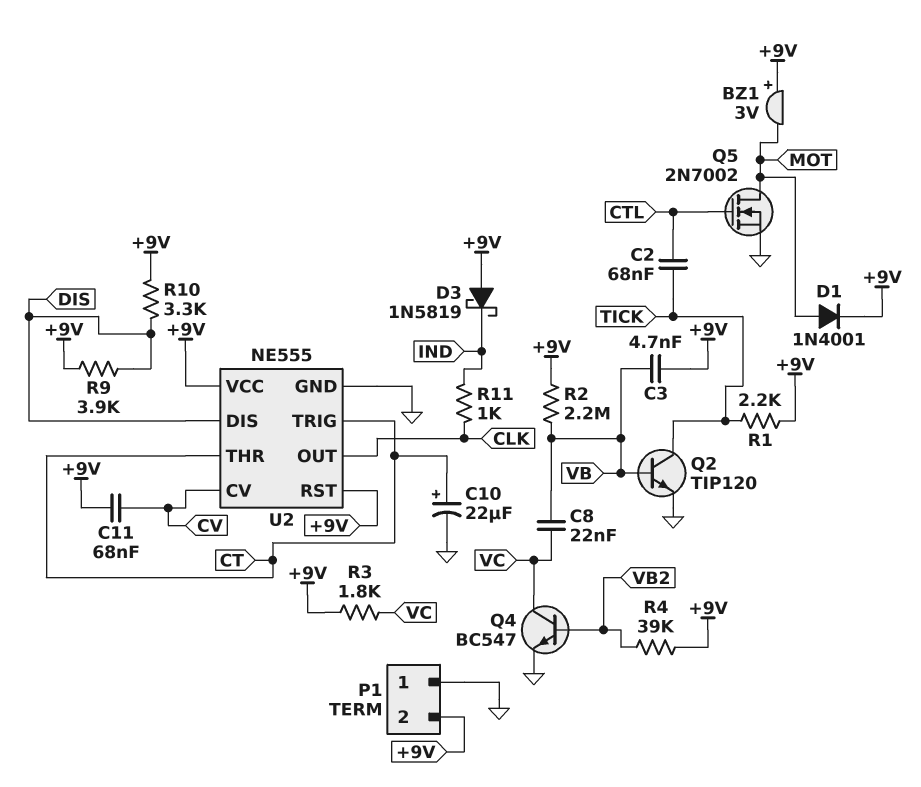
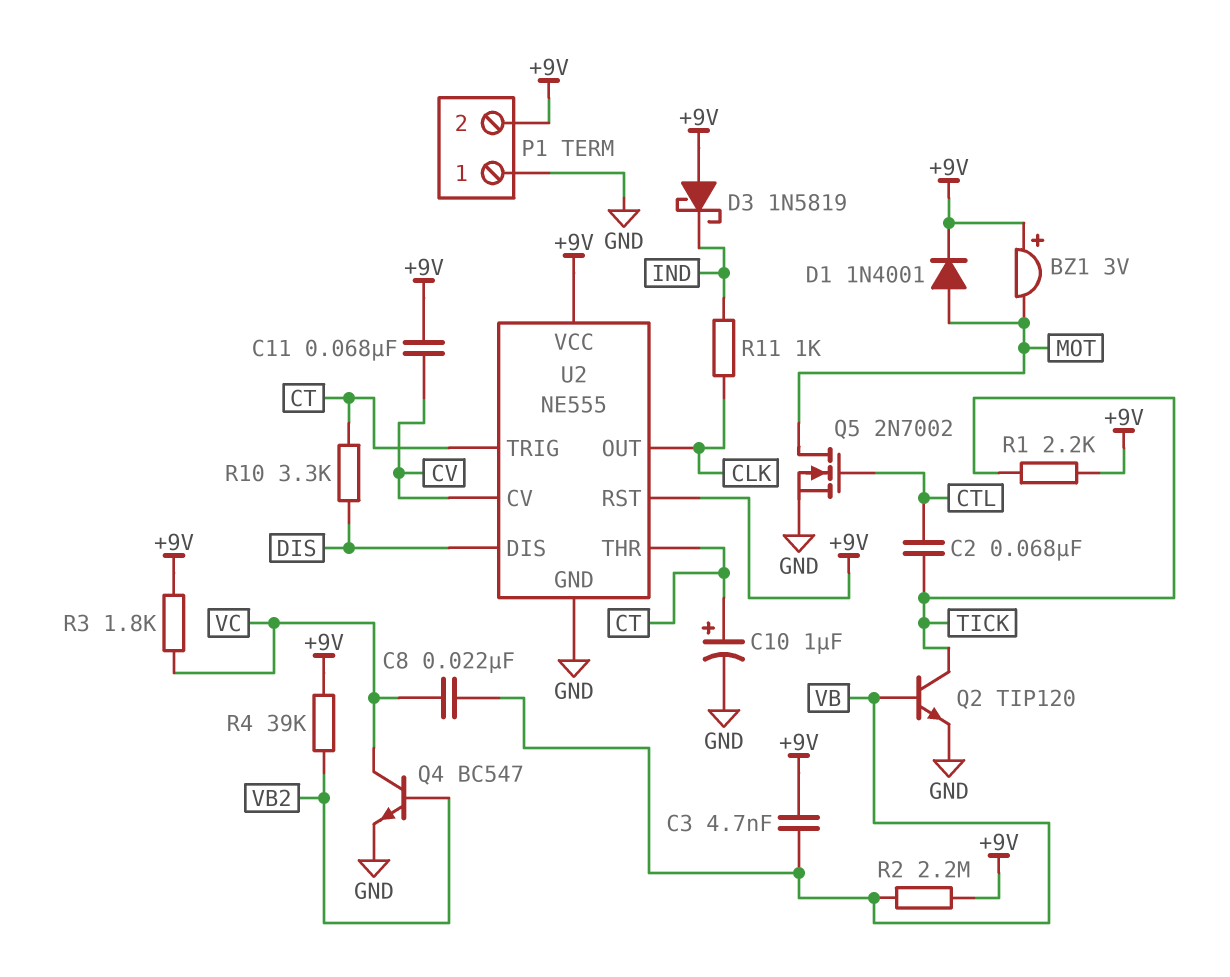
C10: 22uF (plus CT, minus GND) -> 1uF (plus CT, minus GND)
R9: 3.9k (+9V, DIS) -> none
R10: 3.3k (+9V, DIS) -> 3.3k (CT, DIS)

